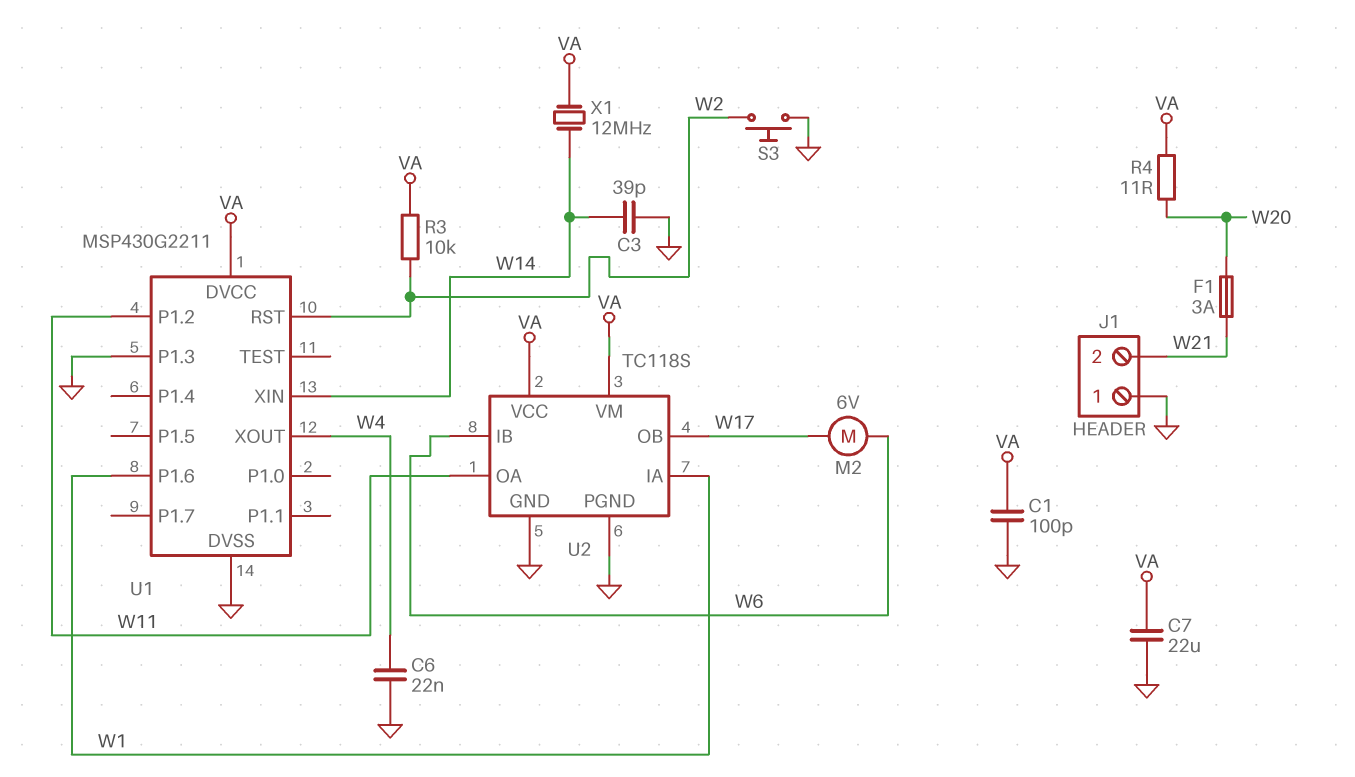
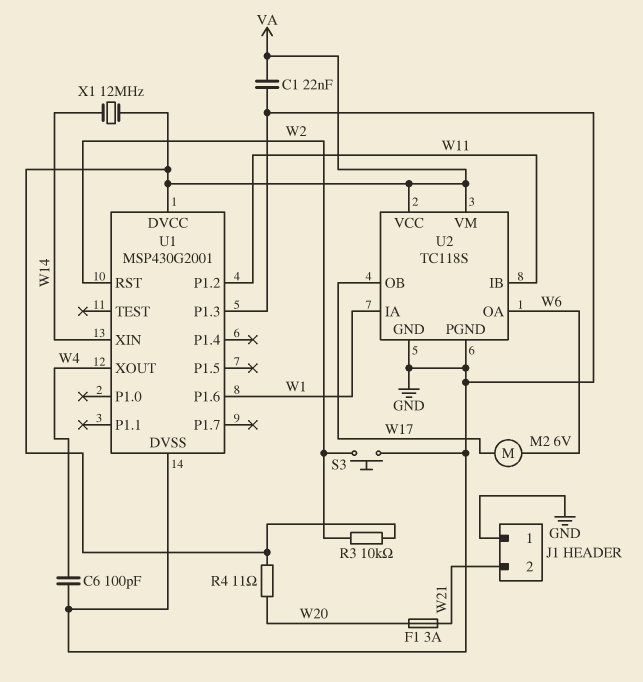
C1: 100pF (GND, VA) -> 22nF (GND, VA)
C3: 39pF (GND, W14) -> none
C6: 22nF (GND, W4) -> 100pF (GND, W4)
C7: 22uF (GND, VA) -> none
U1: MSP430G2211 -> MSP430G2001
U2 pin IB: W6 -> W11
U2 pin OA: W11 -> W6

